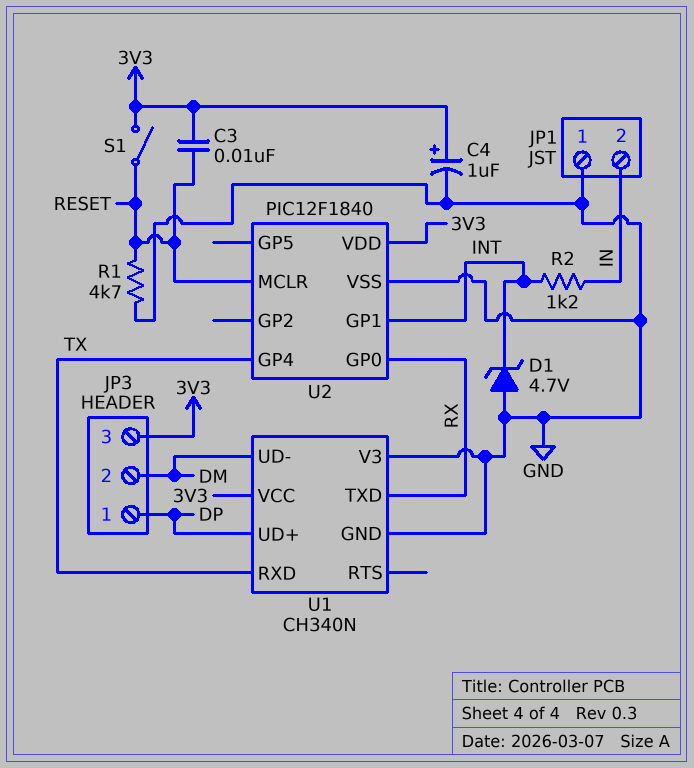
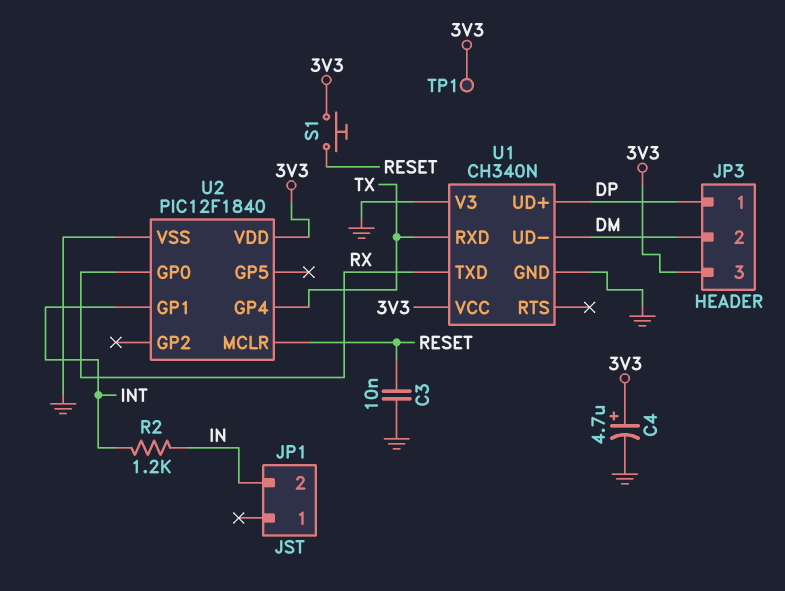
C3: 10nF (3V3, RESET) -> 10nF (GND, RESET)
C4: 1uF (plus 3V3, minus GND) -> 4.7uF (plus 3V3, minus GND)
D1: zener 4.7V (A GND, K INT) -> none
JP1 pin 1: GND -> none
R1: 4.7k (GND, RESET) -> none
S1: switch (3V3, RESET) -> button (3V3, RESET)
TP1: none -> test point (3V3)

